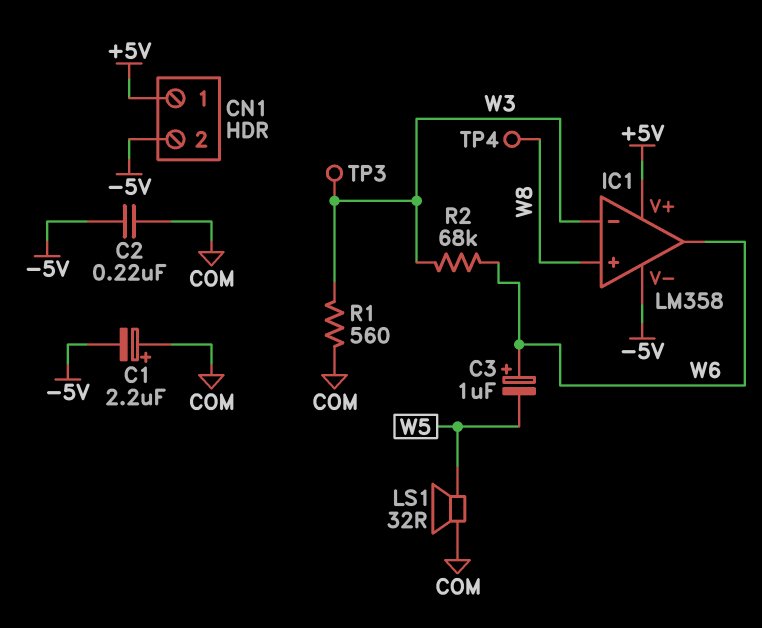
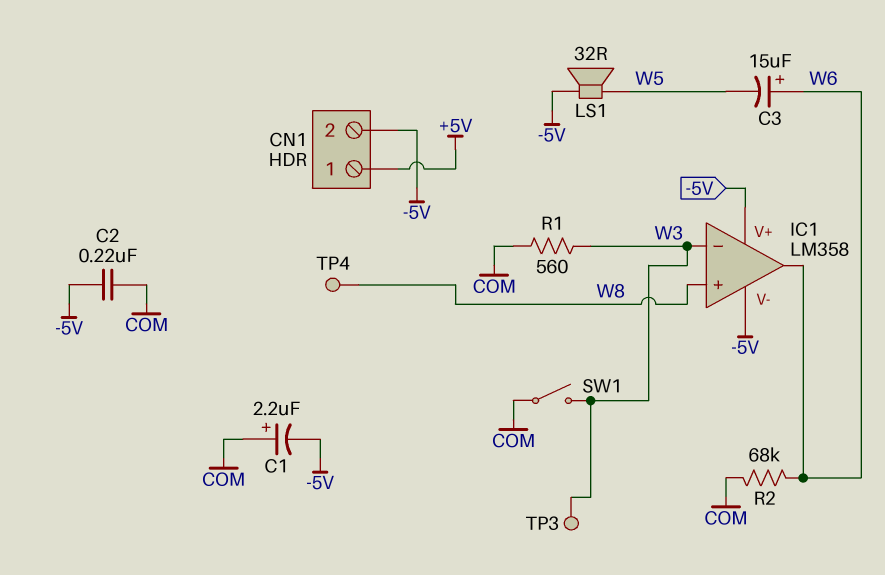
C3: 1uF (plus W6, minus W5) -> 15uF (plus W6, minus W5)
IC1 pin V+: +5V -> -5V
LS1: speaker 32R (COM, W5) -> speaker 32R (-5V, W5)
R2: 68k (W3, W6) -> 68k (COM, W6)
SW1: none -> switch (COM, W3)

